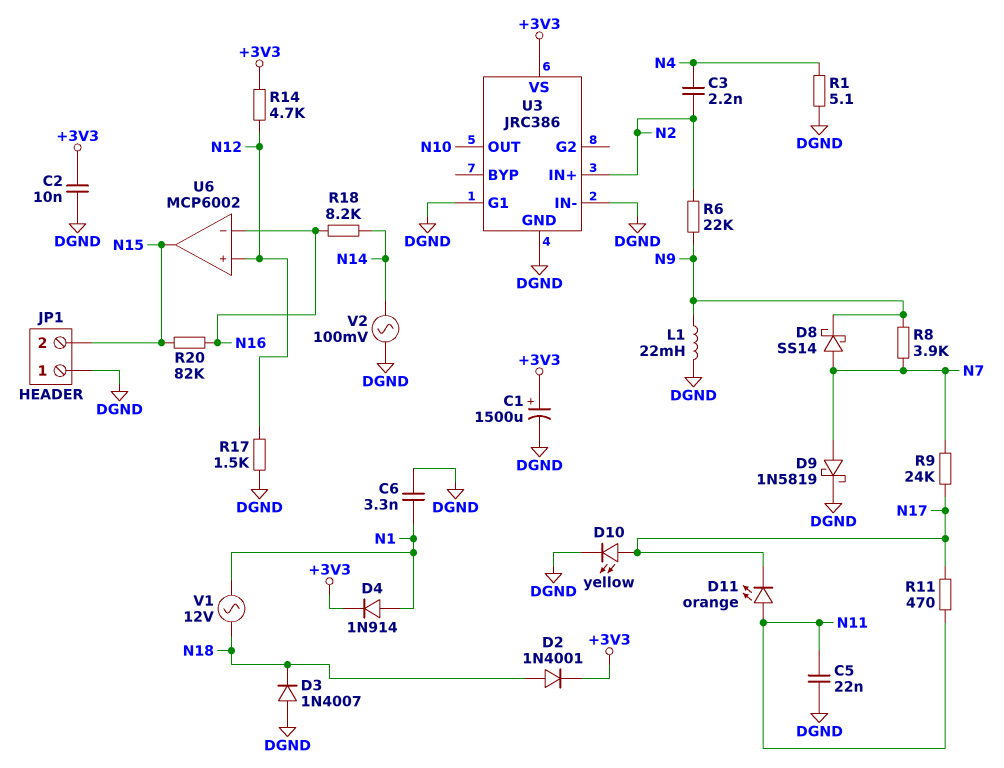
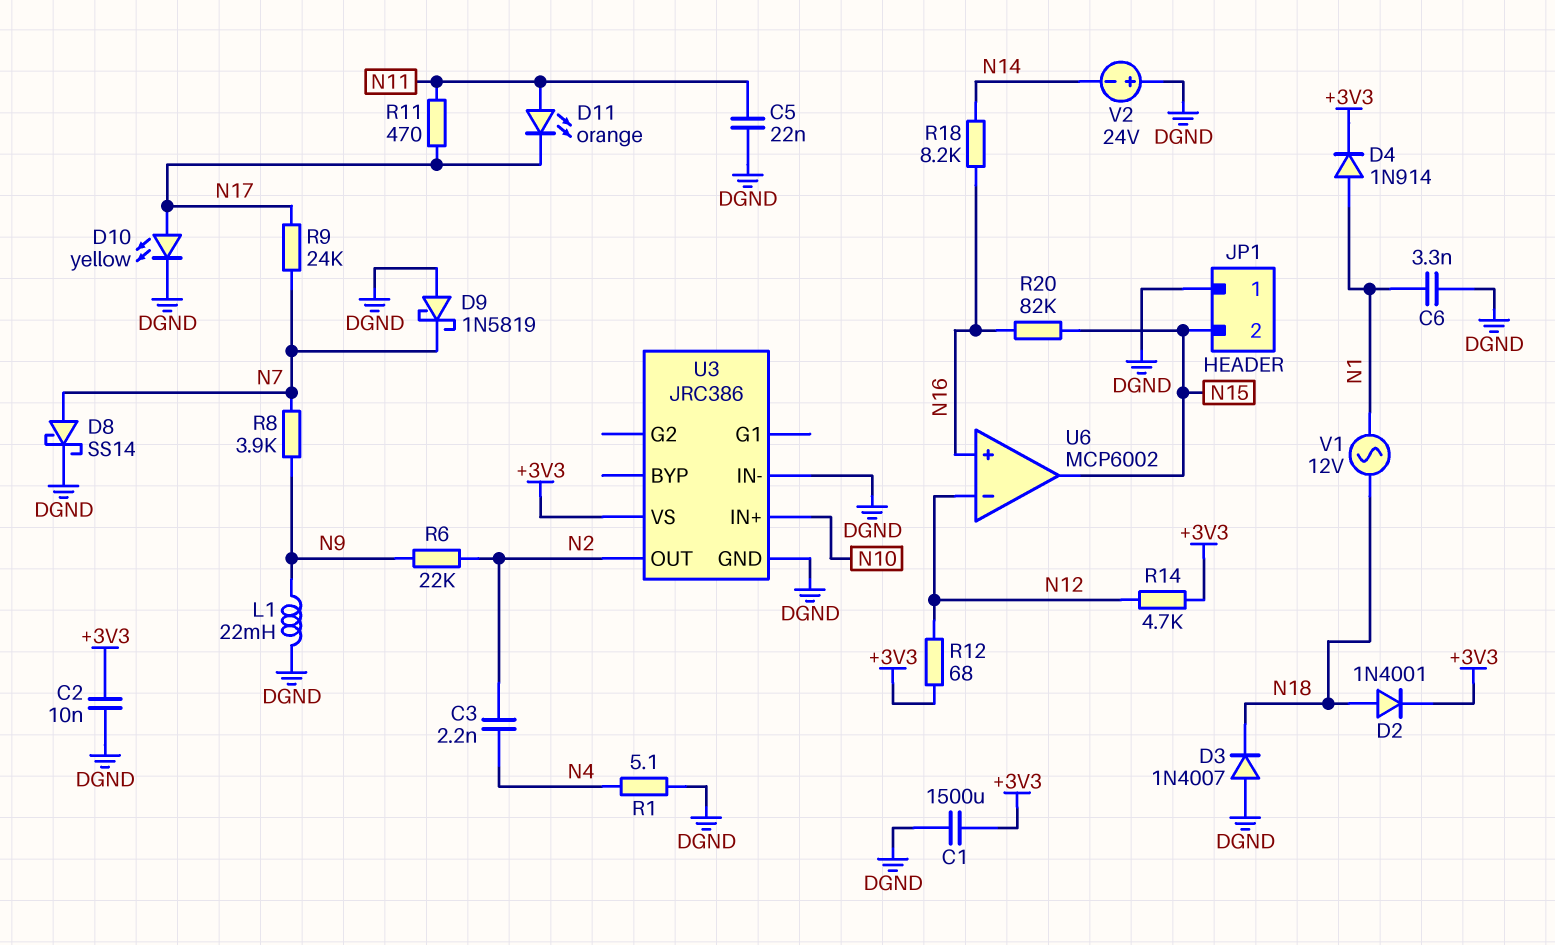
C1: 1500uF (plus +3V3, minus DGND) -> 1500uF (+3V3, DGND)
D8: schottky SS14 (A N7, K N9) -> schottky SS14 (A N7, K DGND)
D9: schottky 1N5819 (A N7, K DGND) -> schottky 1N5819 (A DGND, K N7)
R12: none -> 68 (+3V3, N12)
R17: 1.5k (DGND, N12) -> none
U3 pin G1: DGND -> none
U3 pin IN+: N2 -> N10
U3 pin OUT: N10 -> N2
U6 pin in+: N12 -> N16
U6 pin in-: N16 -> N12
V2: AC 100mV (DGND, N14) -> 24V (plus DGND, minus N14)

